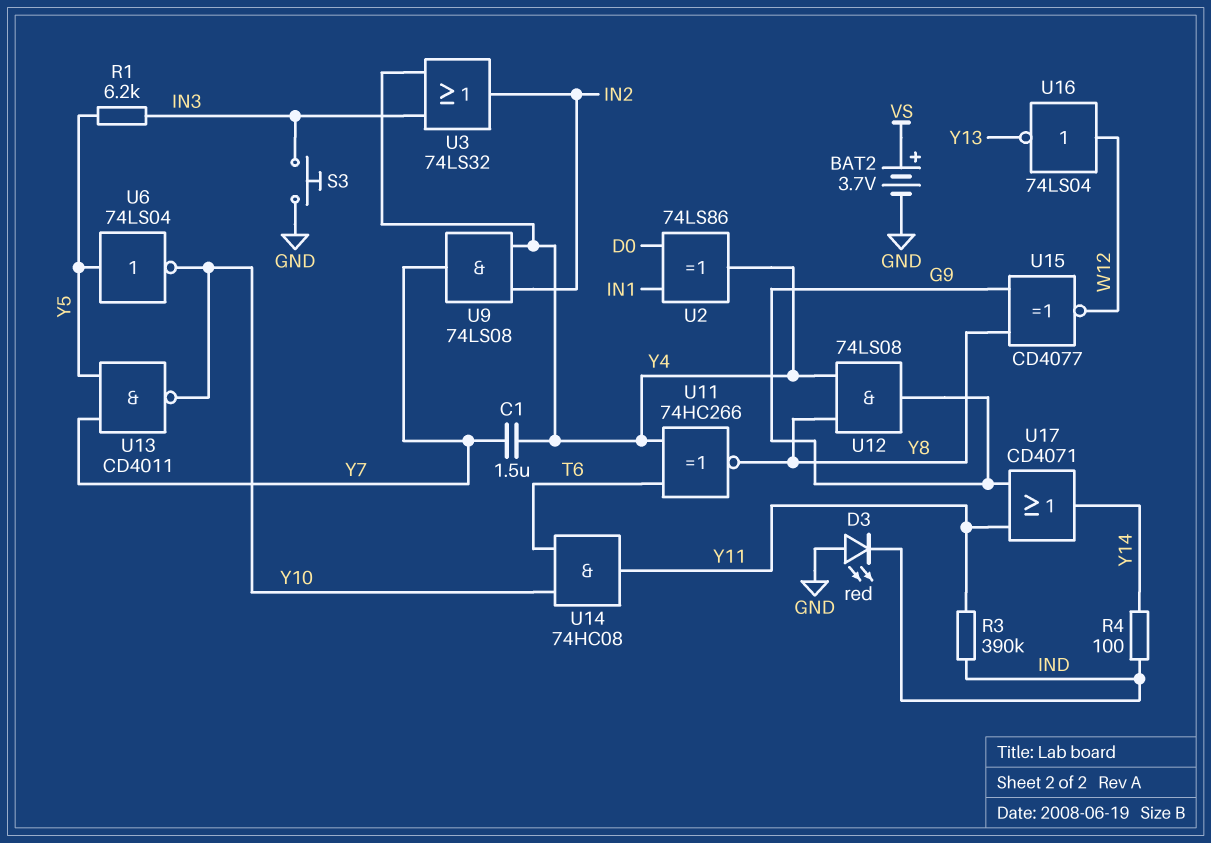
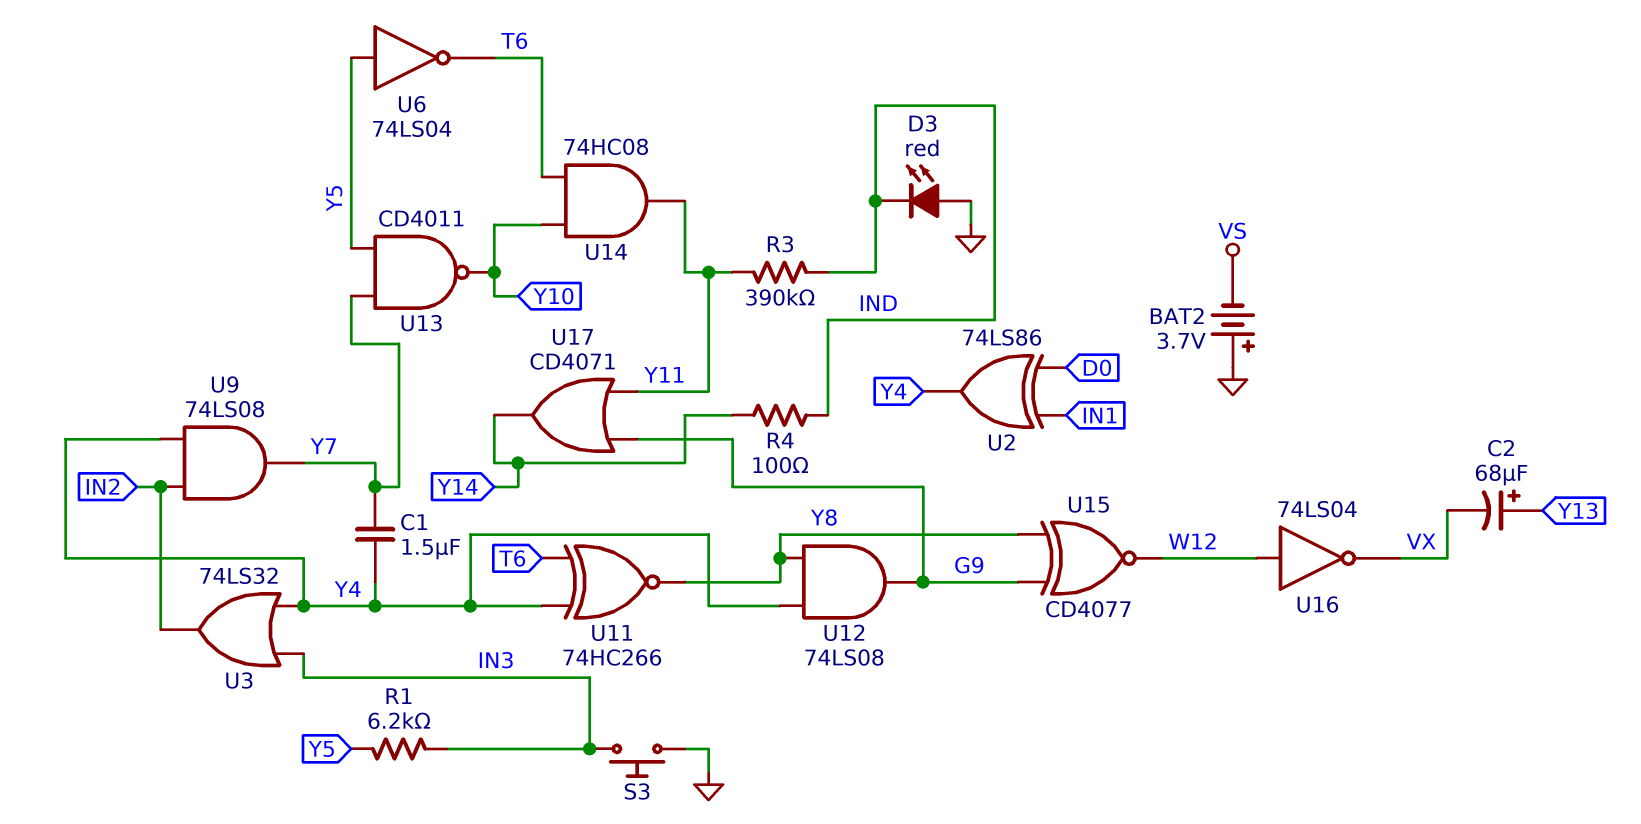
BAT2: 3.7V (plus VS, minus GND) -> 3.7V (plus GND, minus VS)
C2: none -> 68uF (plus Y13, minus VX)
U6: NOT 74LS04 (in Y5, out Y10) -> NOT 74LS04 (in Y5, out T6)
U16: NOT 74LS04 (in W12, out Y13) -> NOT 74LS04 (in W12, out VX)

